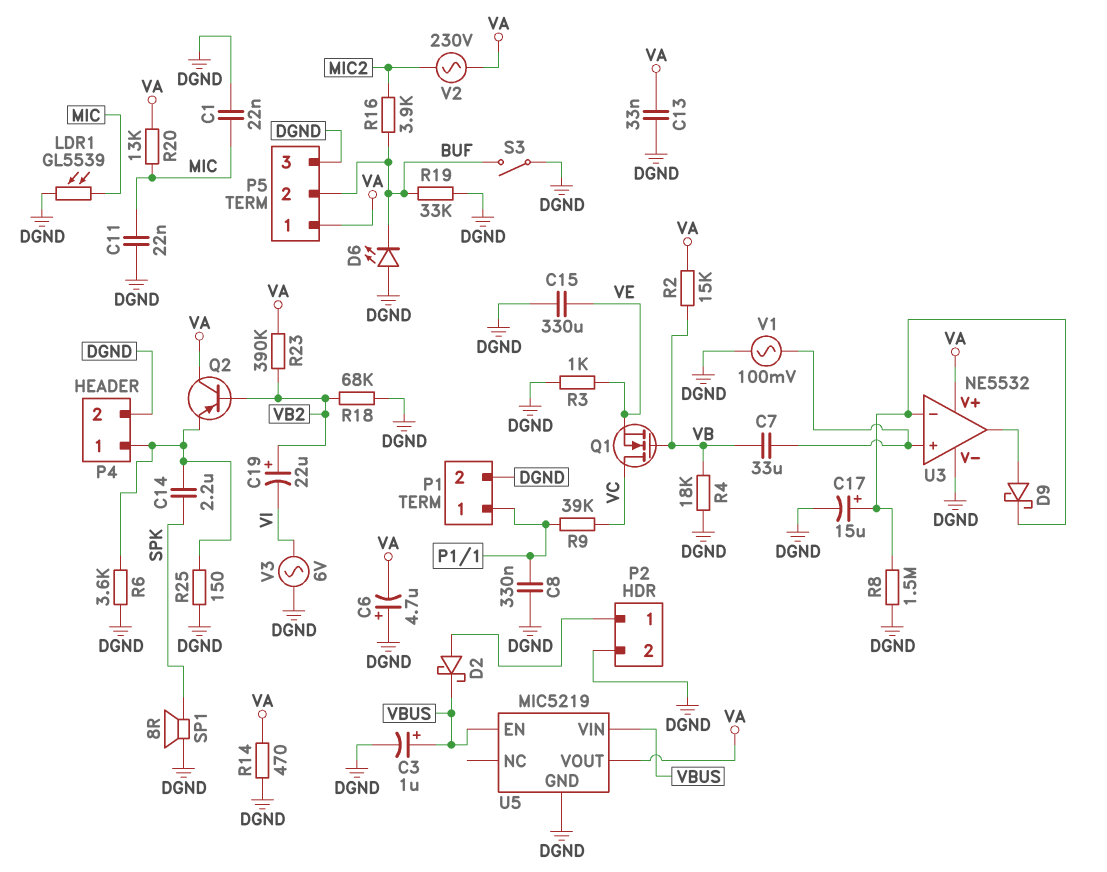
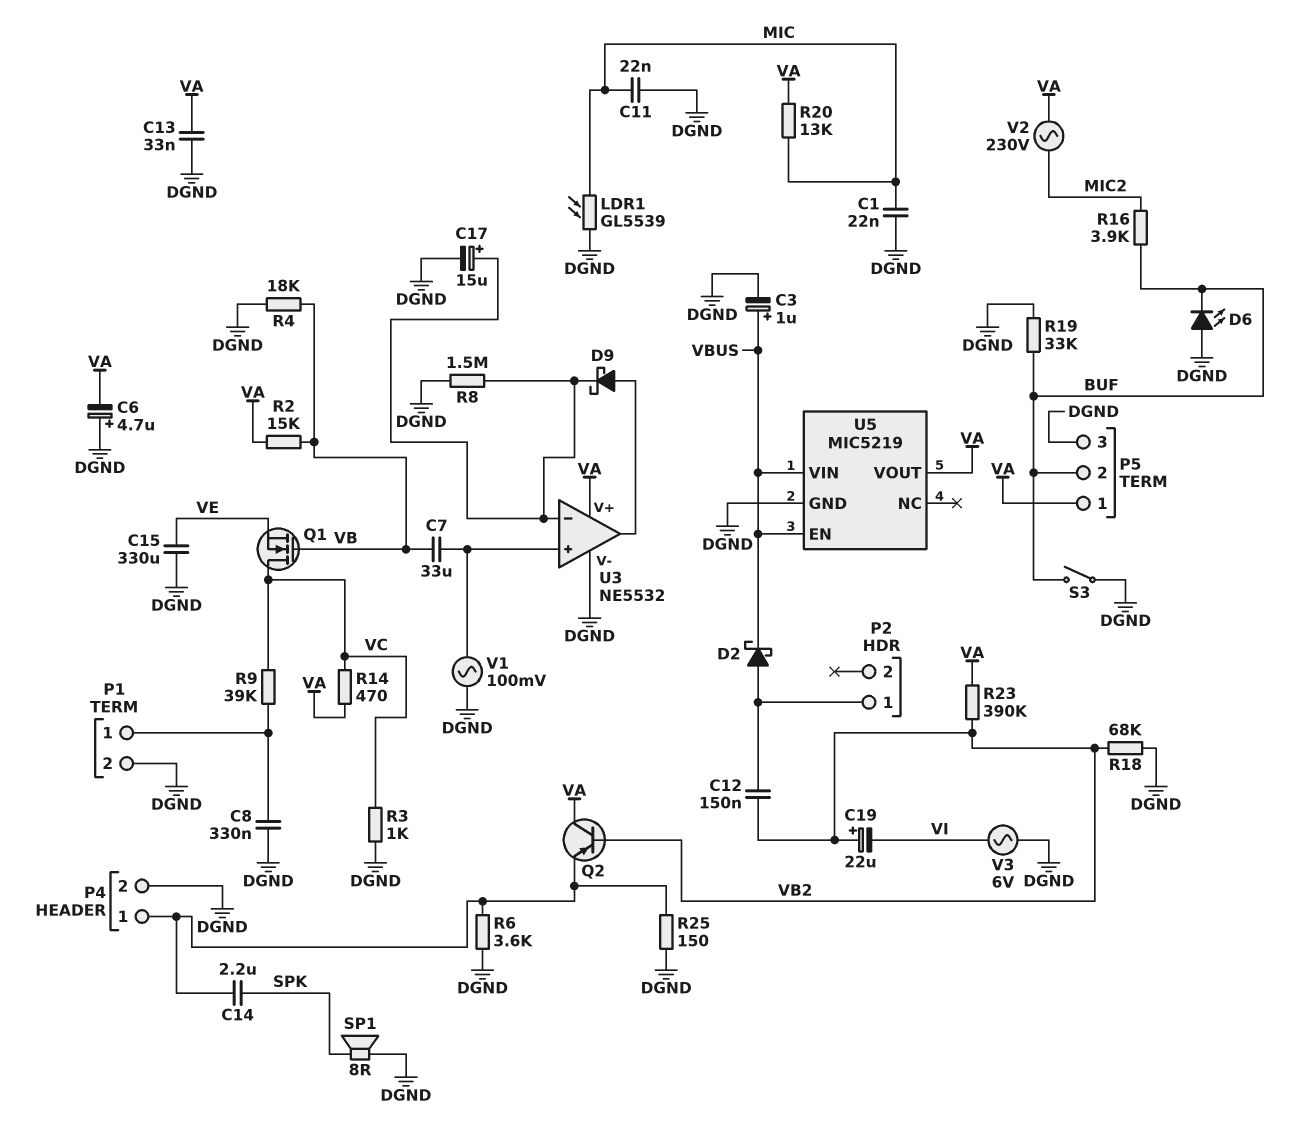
C12: none -> 150nF (P2/1, VB2)
P2 pin 2: DGND -> none
R3: 1k (DGND, VE) -> 1k (DGND, VC)
R14: 470 (DGND, VA) -> 470 (VA, VC)

